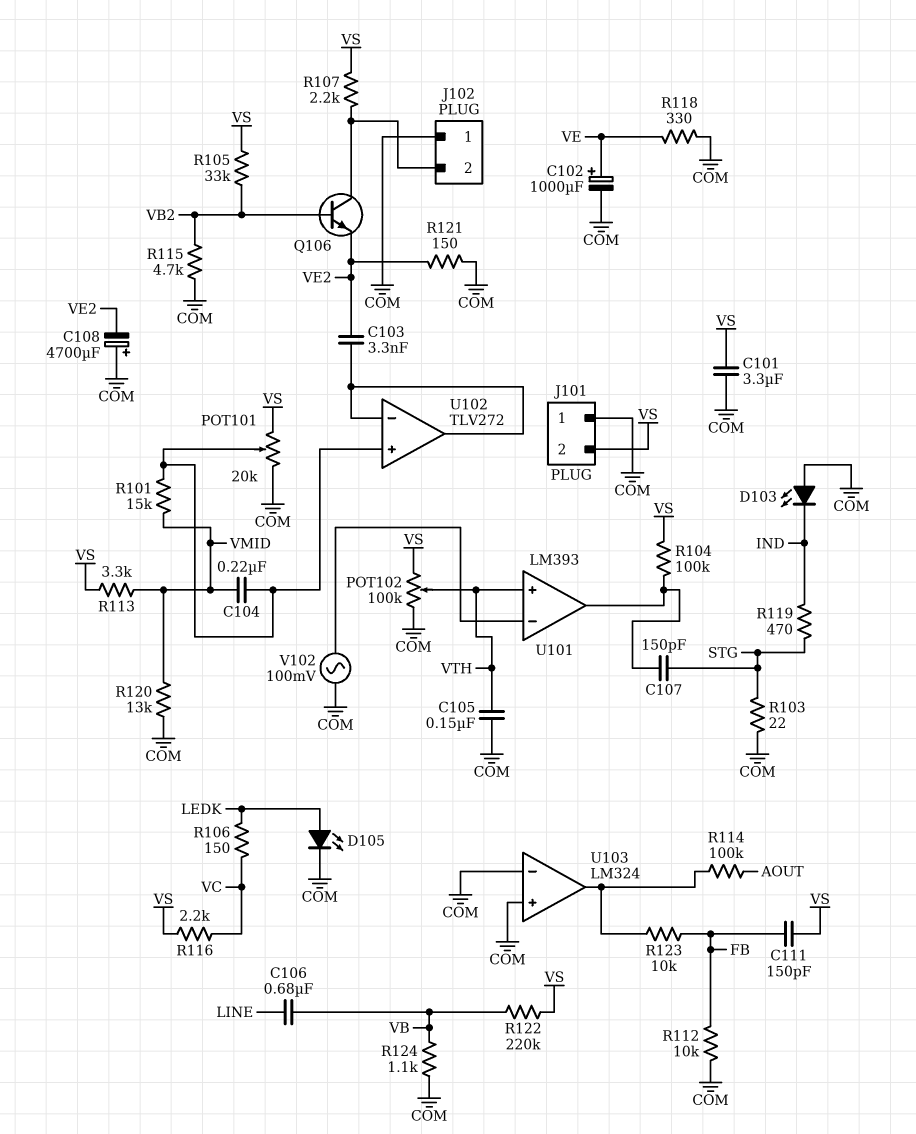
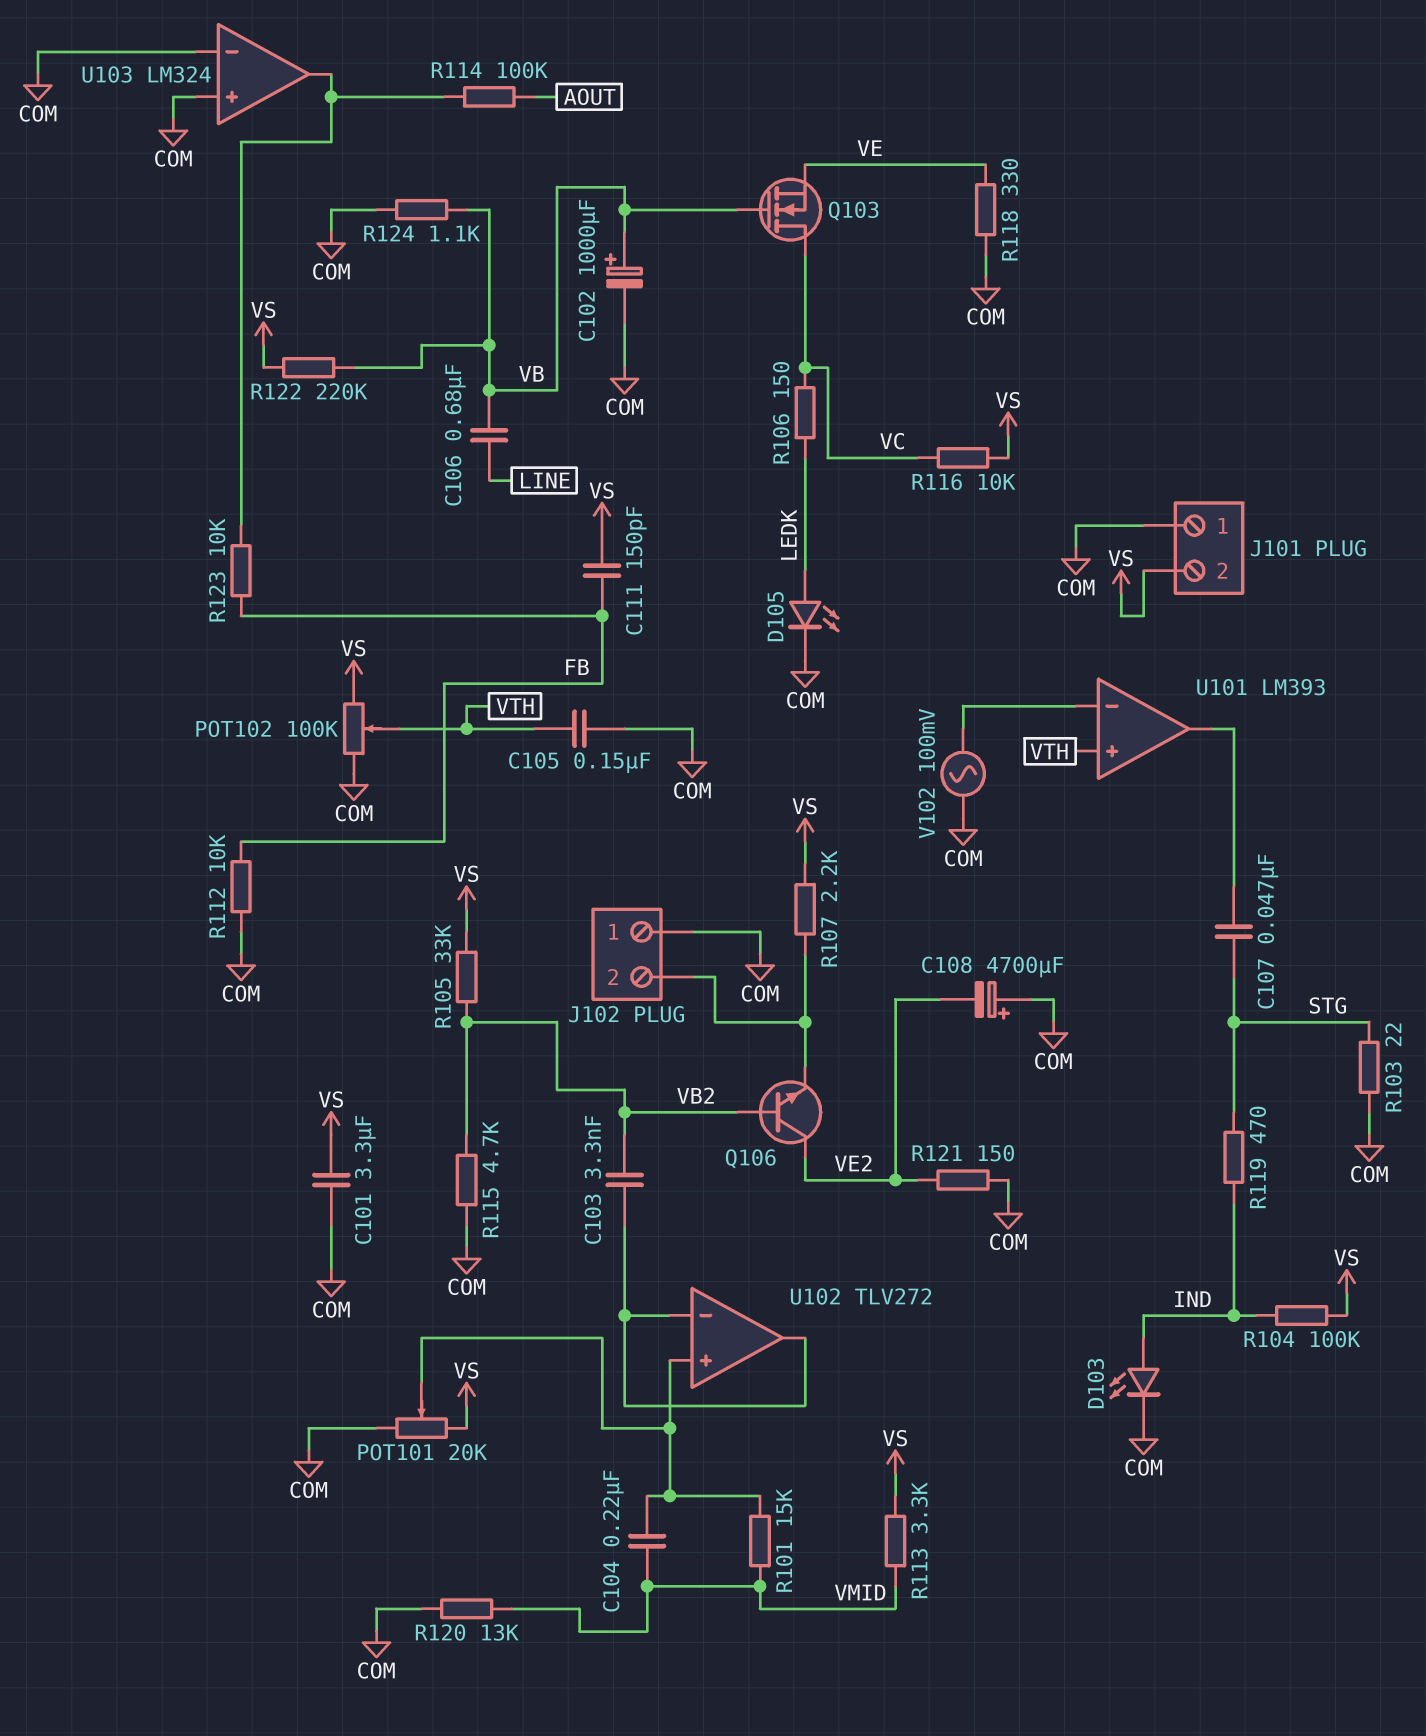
C102: 1000uF (plus VE, minus COM) -> 1000uF (plus VB, minus COM)
C103: 3.3nF (U102/in-, VE2) -> 3.3nF (U102/in-, VB2)
C107: 150pF (STG, U101/out) -> 47nF (STG, U101/out)
D103: LED (A COM, K IND) -> LED (A IND, K COM)
Q103: none -> NMOS (G VB, D VC, S VE)
Q106: NPN (B VB2, C J102/2, E VE2) -> NPN (B VB2, C VE2, E J102/2)
R104: 100k (U101/out, VS) -> 100k (IND, VS)
R116: 2.2k (VC, VS) -> 10k (VC, VS)

